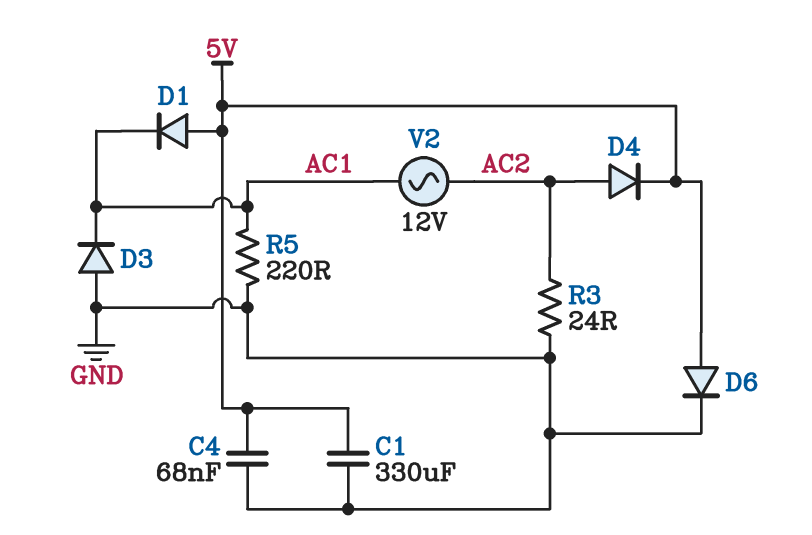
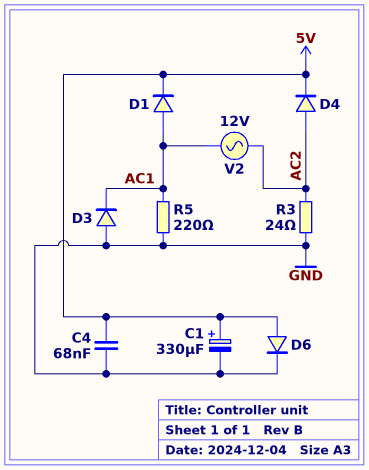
C1: 330uF (5V, GND) -> 330uF (plus 5V, minus GND)
D1: diode (A 5V, K AC1) -> diode (A AC1, K 5V)

